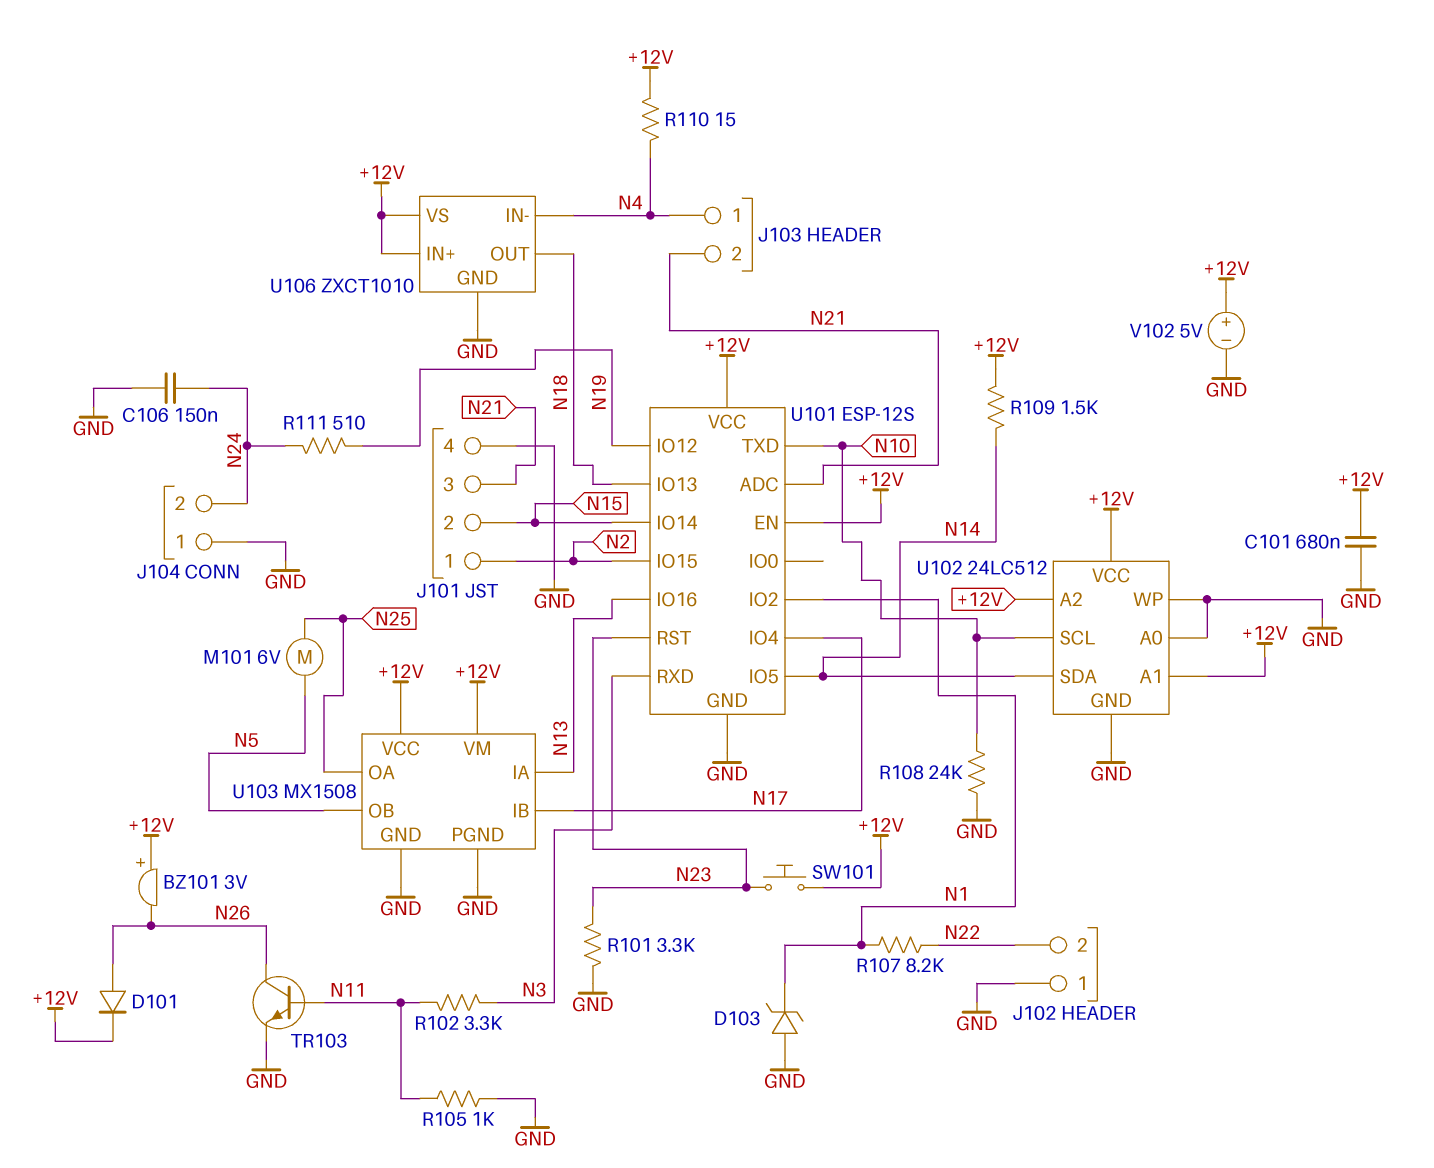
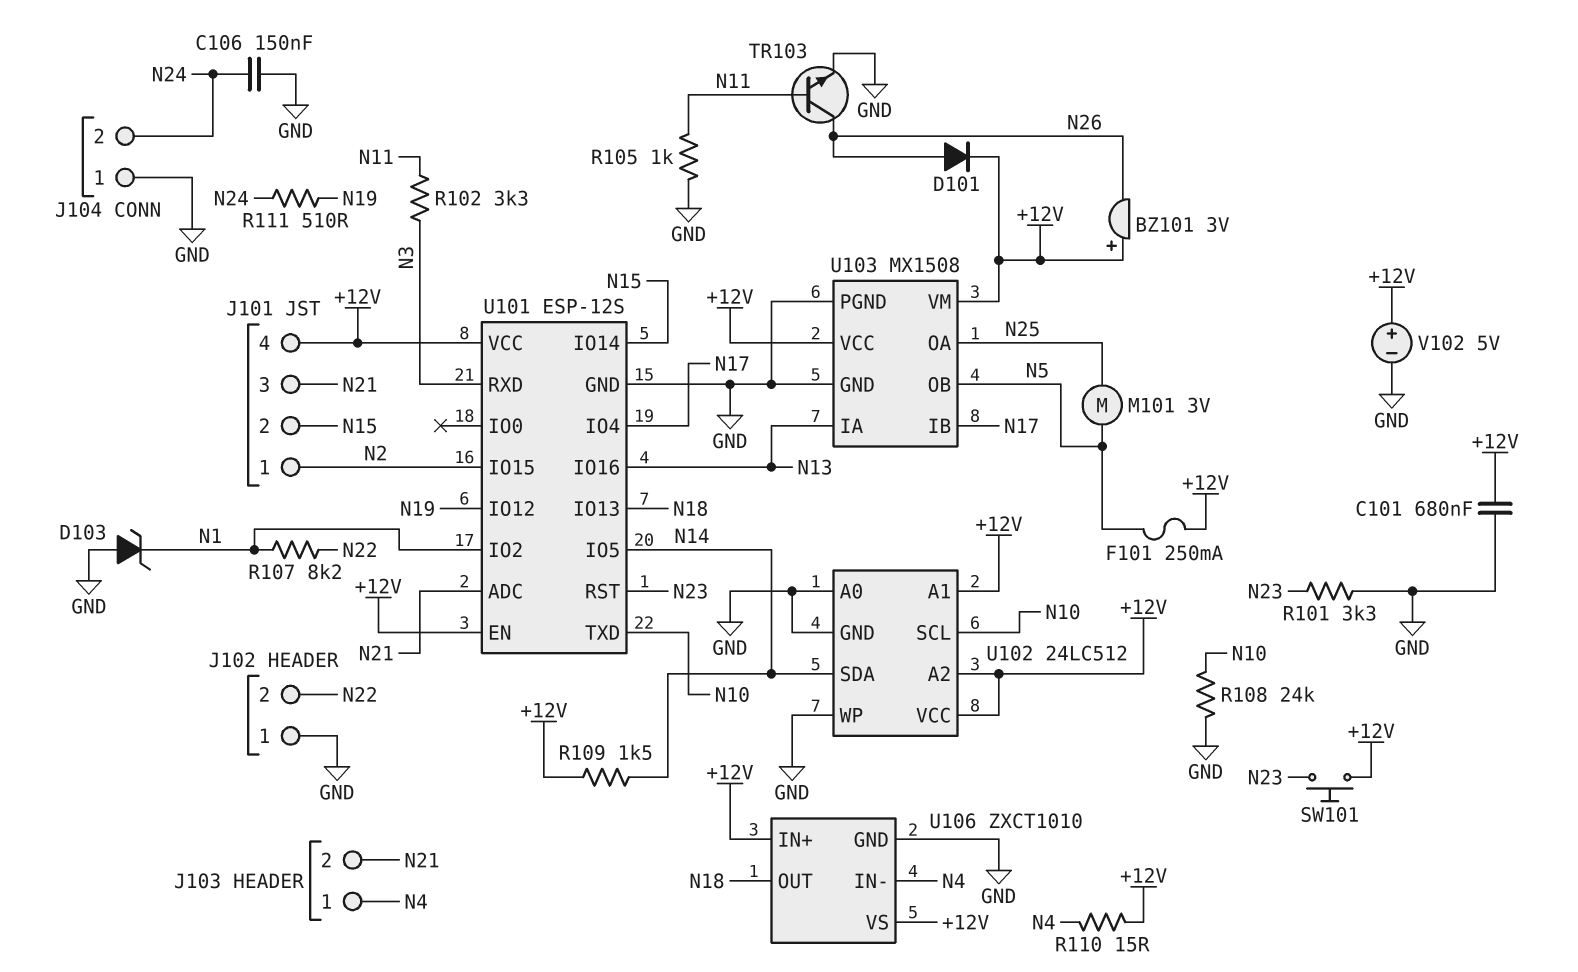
F101: none -> 250mA (+12V, N5)
J101 pin 4: GND -> +12V
M101: motor 6V (N5, N25) -> motor 3V (N5, N25)

